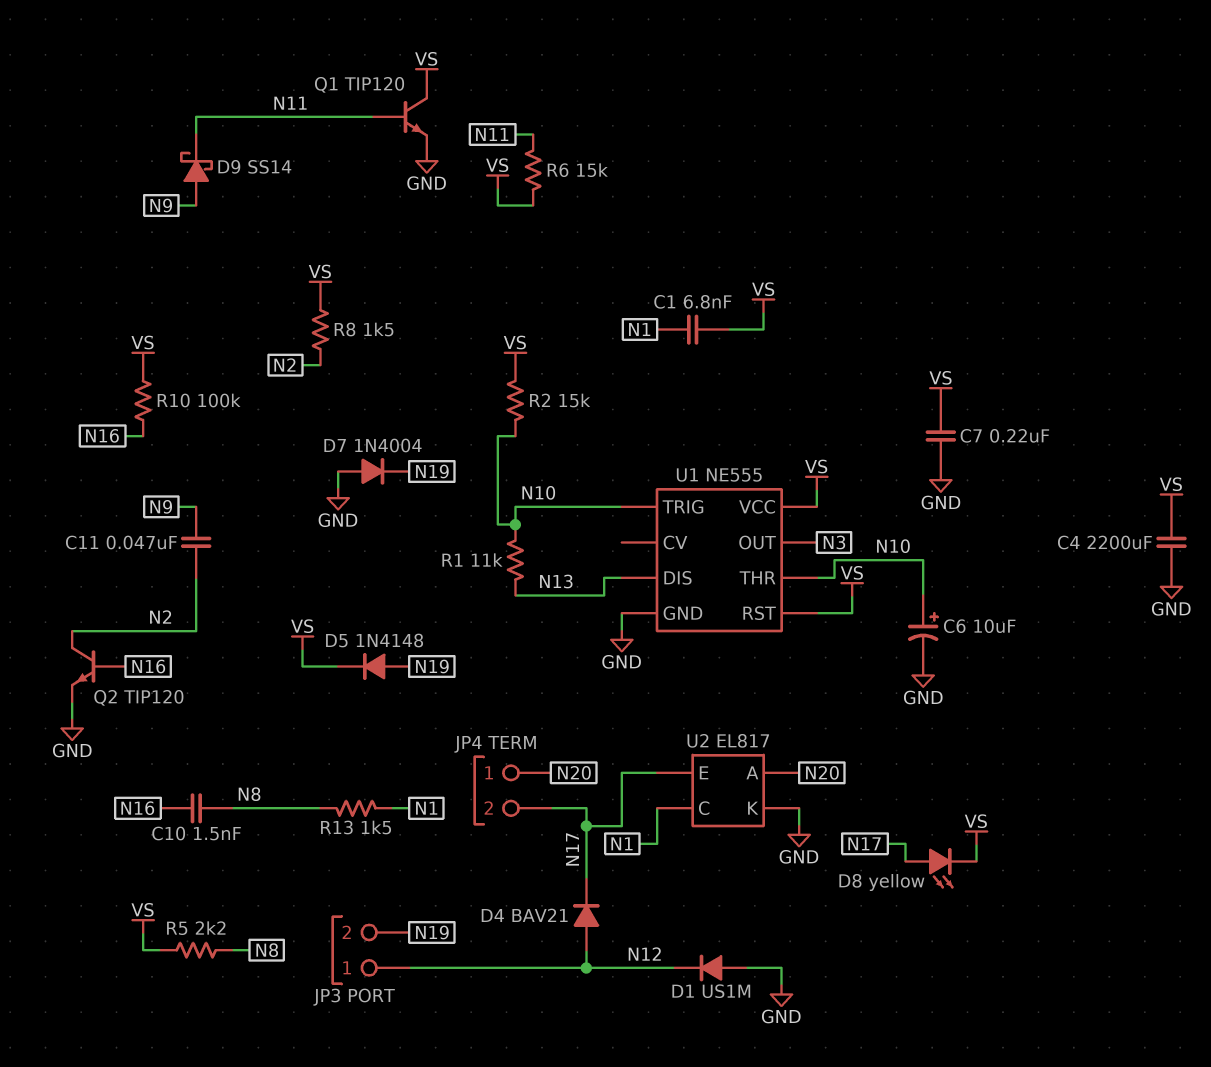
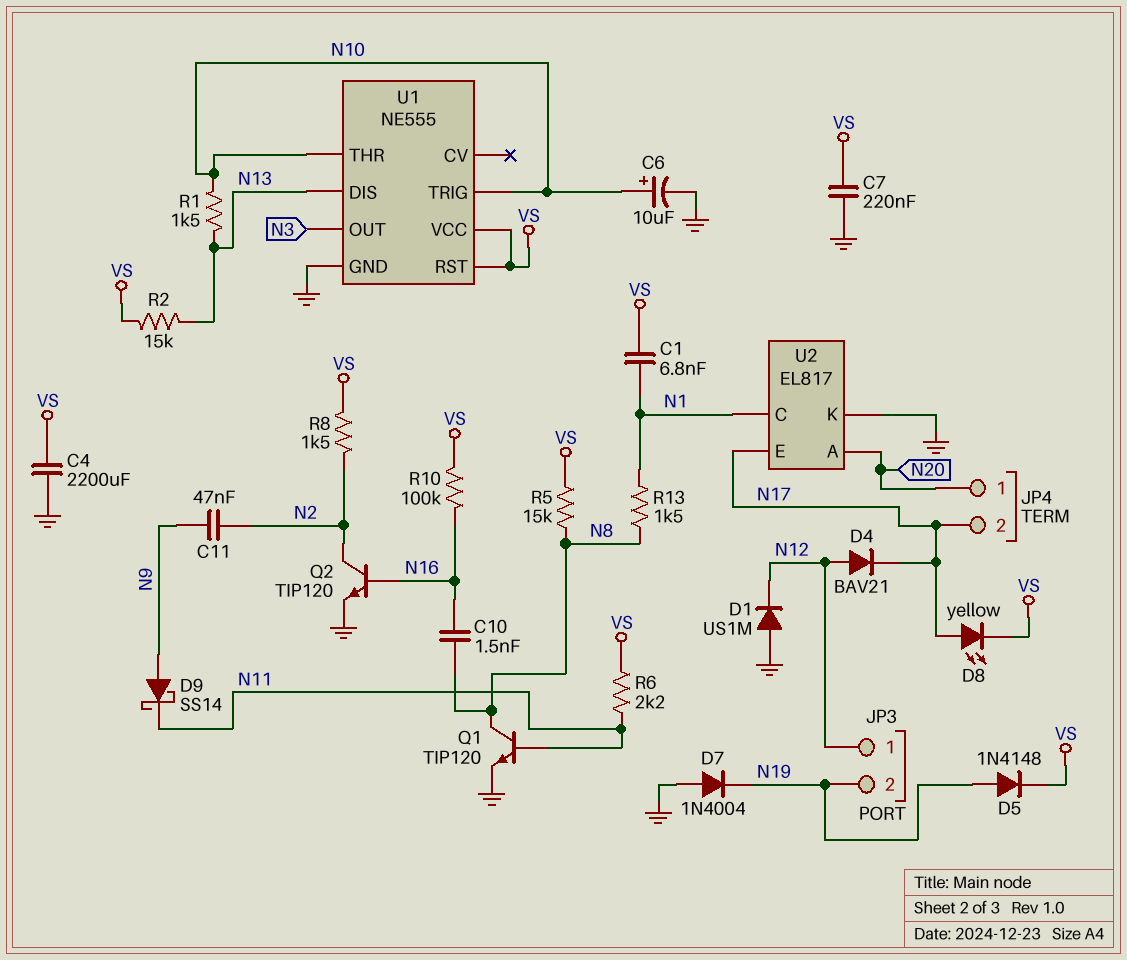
Q1: NPN TIP120 (B N11, C VS, E GND) -> NPN TIP120 (B N11, C N8, E GND)
R1: 11k (N10, N13) -> 1.5k (N10, N13)
R2: 15k (N10, VS) -> 15k (N13, VS)
R5: 2.2k (N8, VS) -> 15k (N8, VS)
R6: 15k (N11, VS) -> 2.2k (N11, VS)

